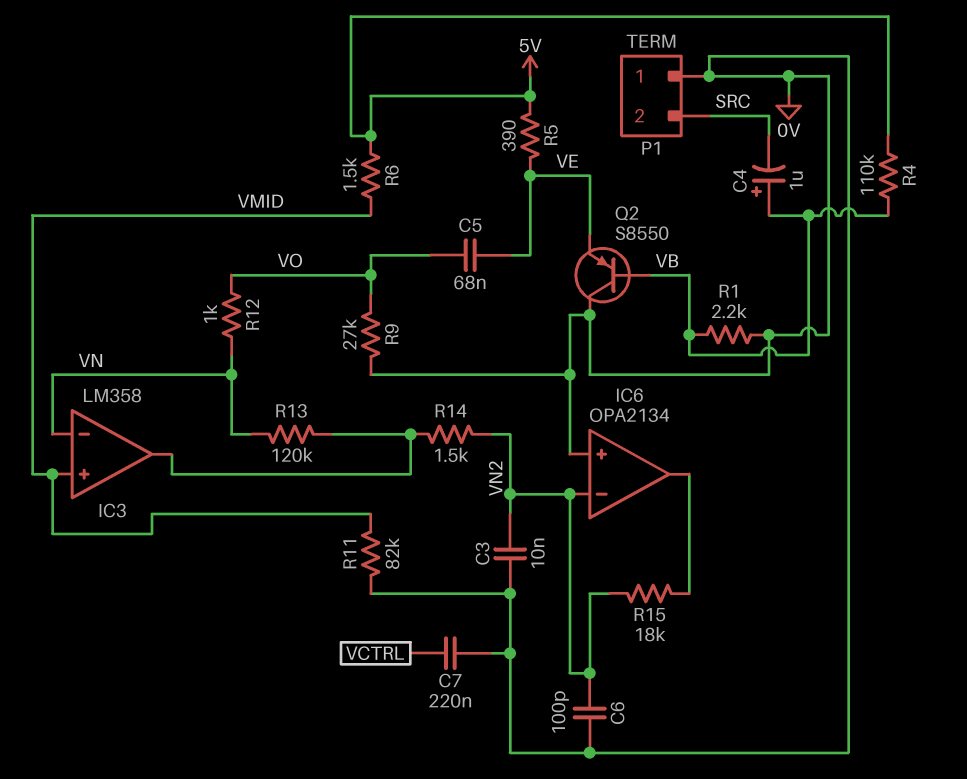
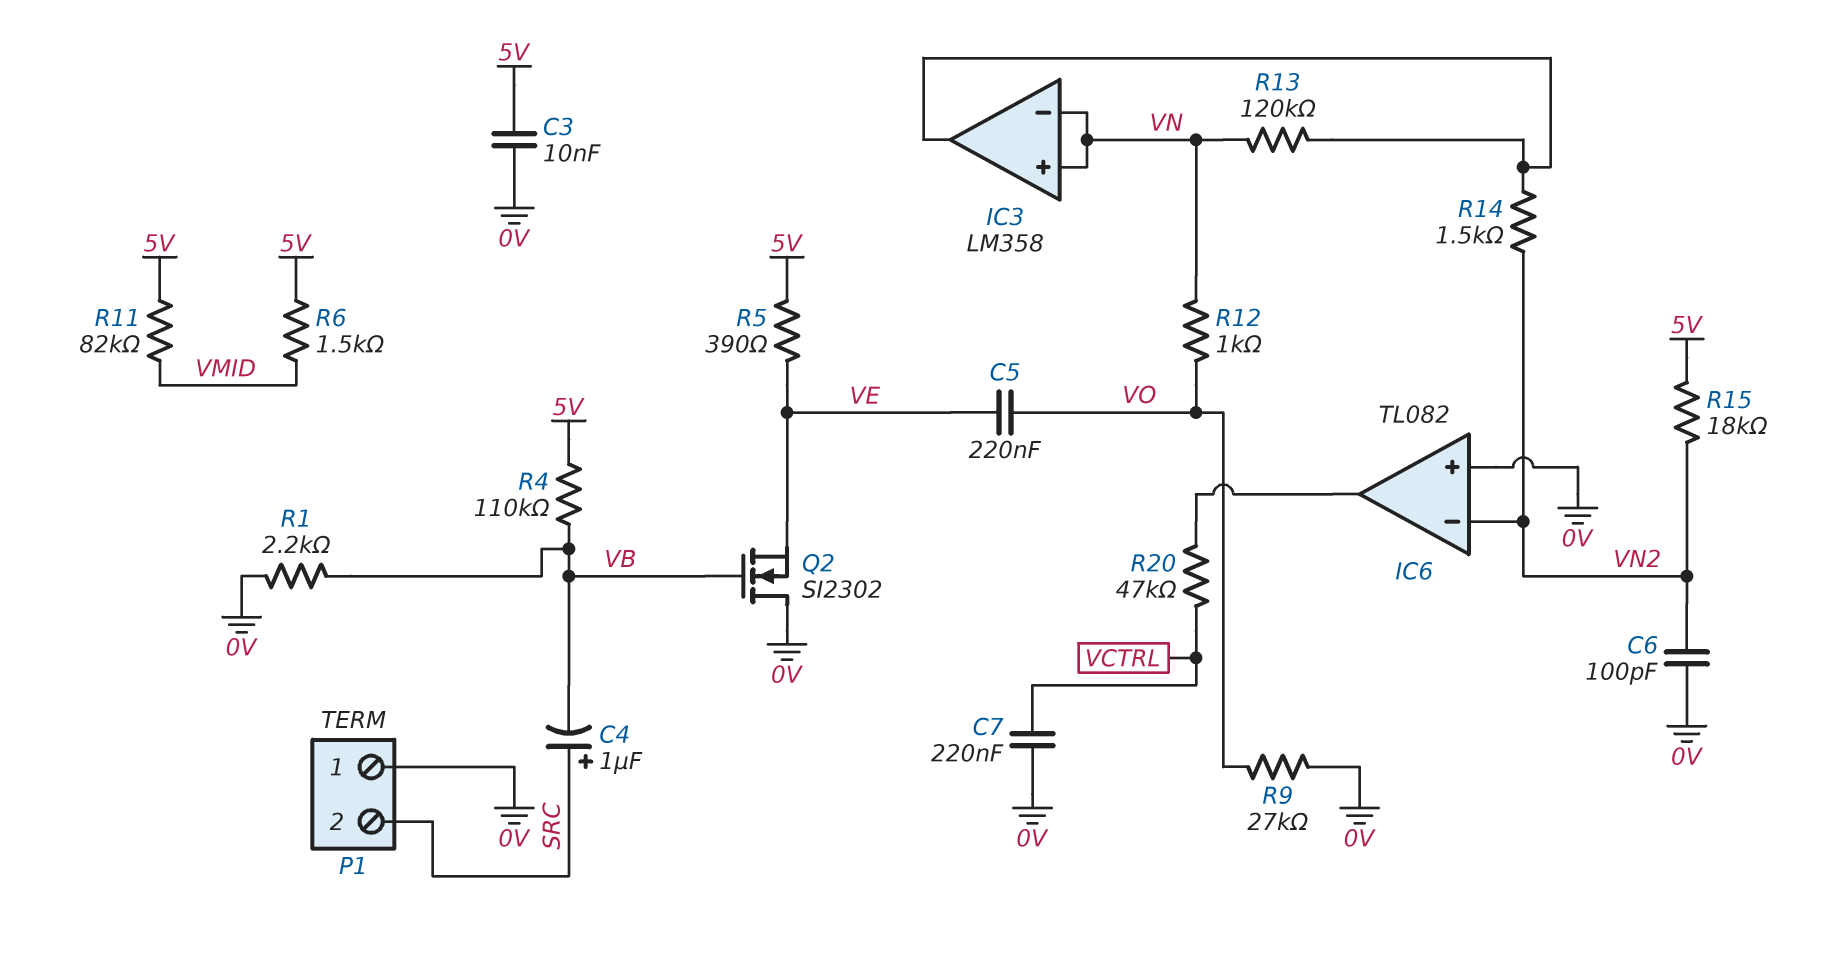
C3: 10nF (0V, VN2) -> 10nF (0V, 5V)
C4: 1uF (plus VB, minus SRC) -> 1uF (plus SRC, minus VB)
C5: 68nF (VE, VO) -> 220nF (VE, VO)
IC3 pin in+: VMID -> VN
IC6: OPA2134 -> TL082
Q2: PNP S8550 (B VB, C 0V, E VE) -> NMOS SI2302 (G VB, D 0V, S VE)
R11: 82k (0V, VMID) -> 82k (5V, VMID)
R15: 18k (IC6/out, VN2) -> 18k (5V, VN2)
R20: none -> 47k (IC6/out, VCTRL)

